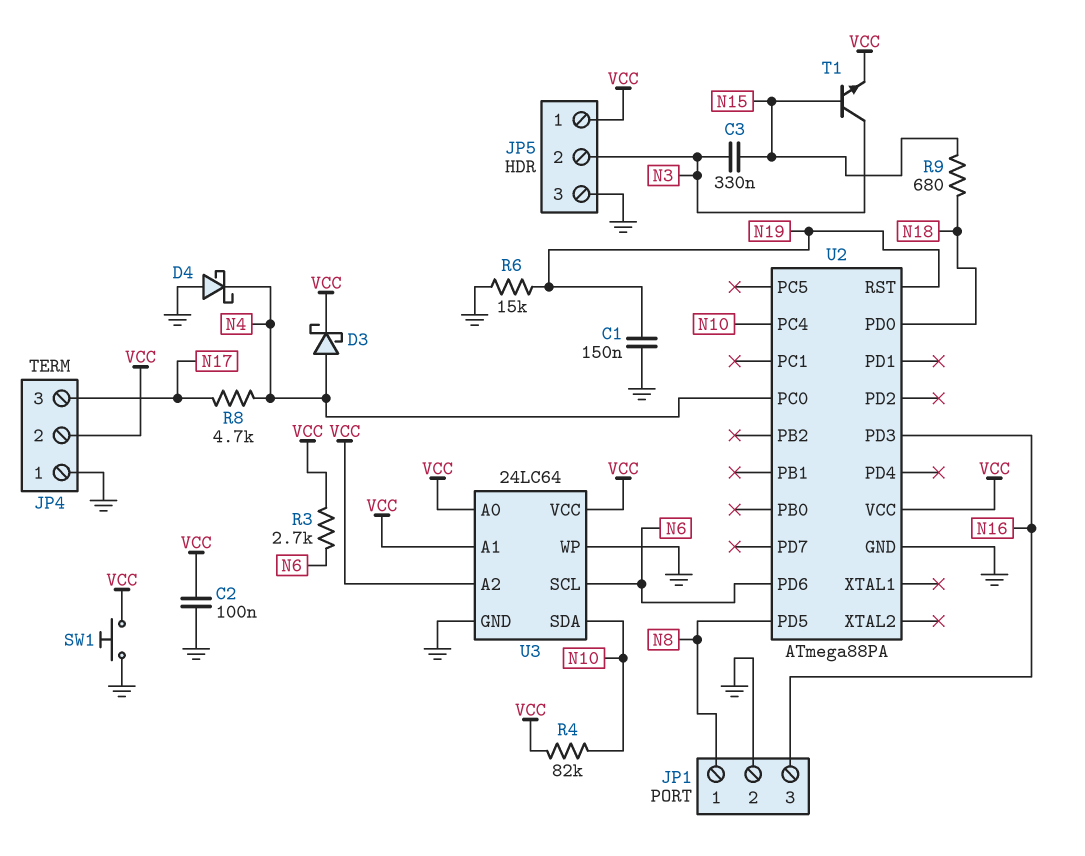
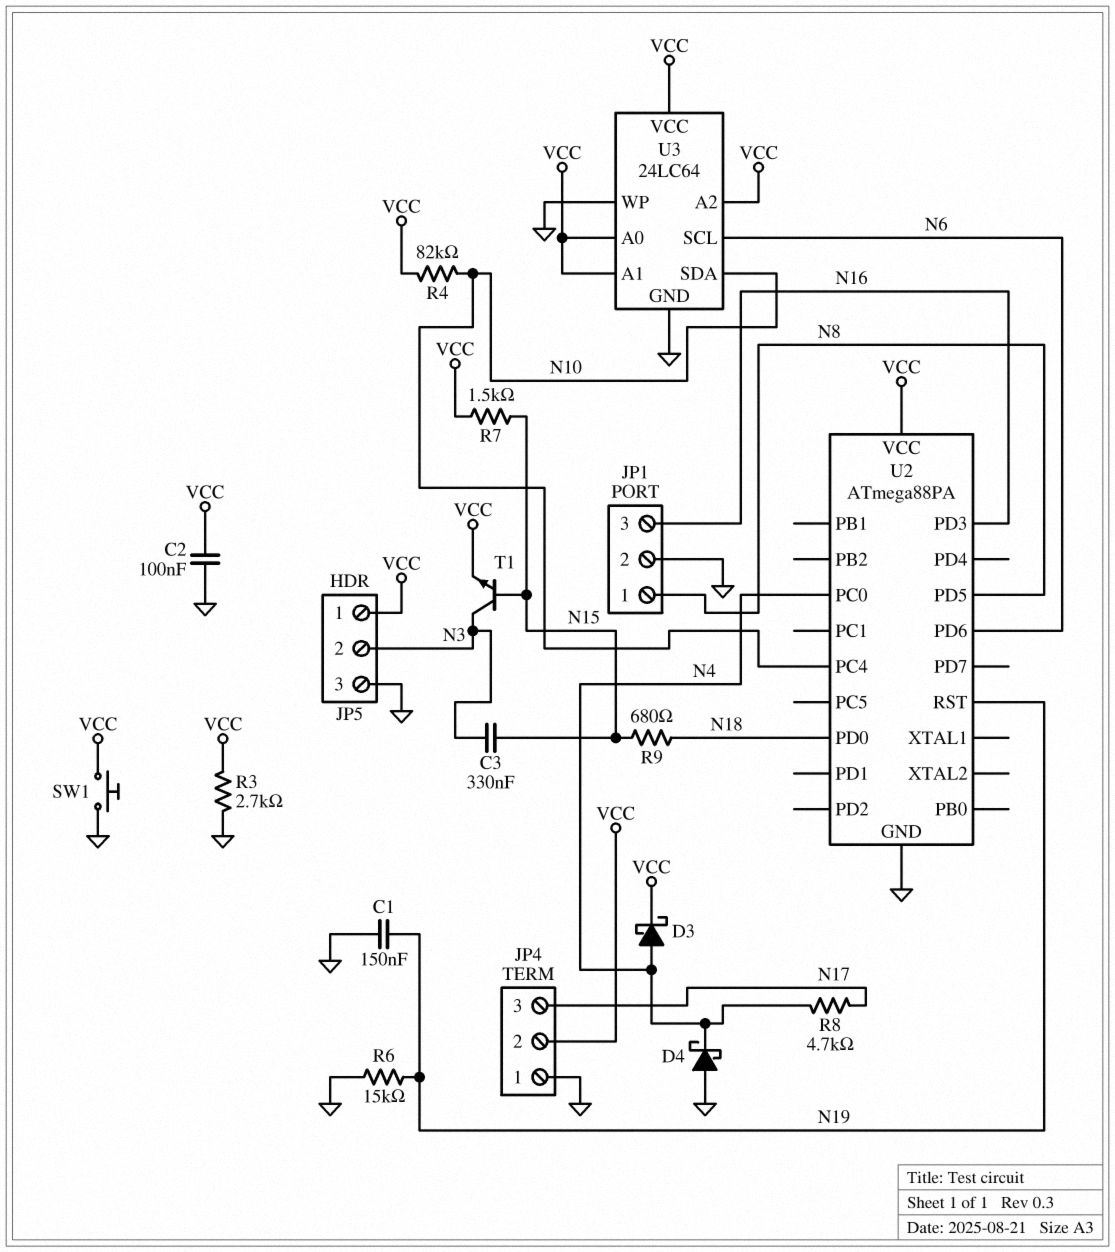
R3: 2.7k (N6, VCC) -> 2.7k (GND, VCC)
R7: none -> 1.5k (N15, VCC)

